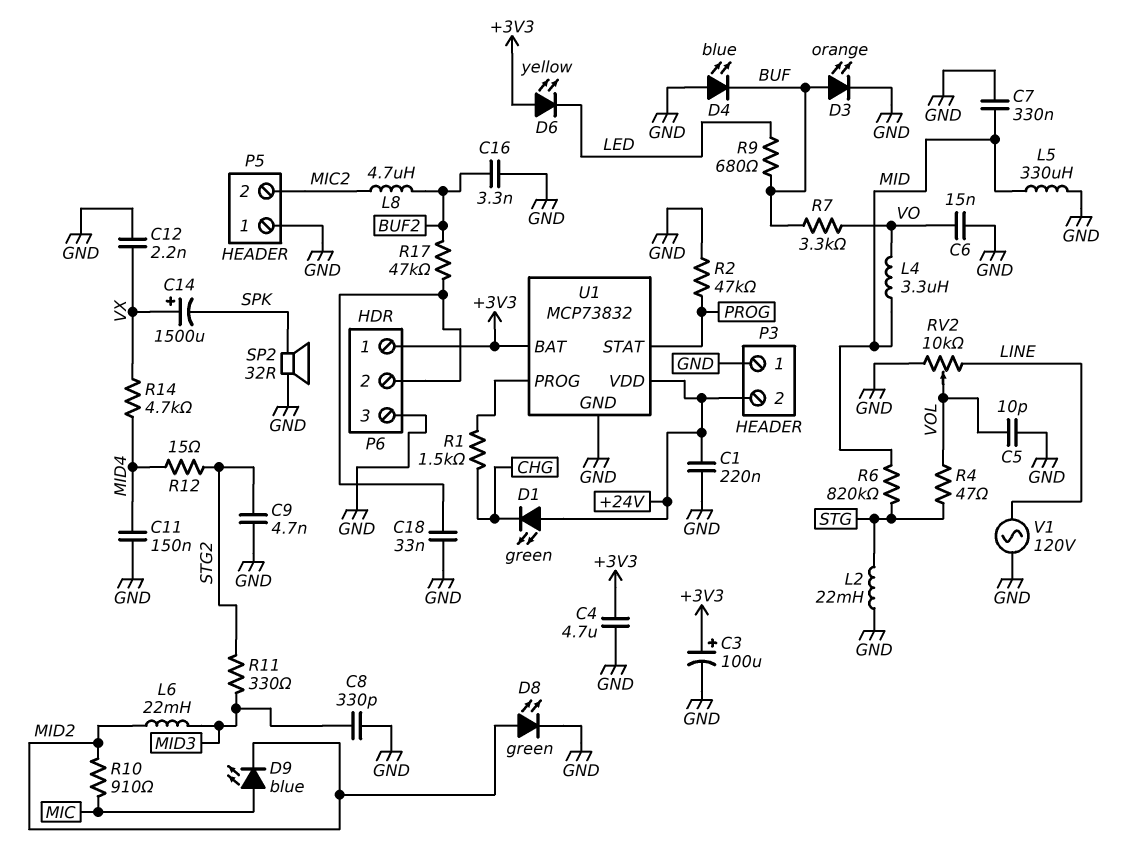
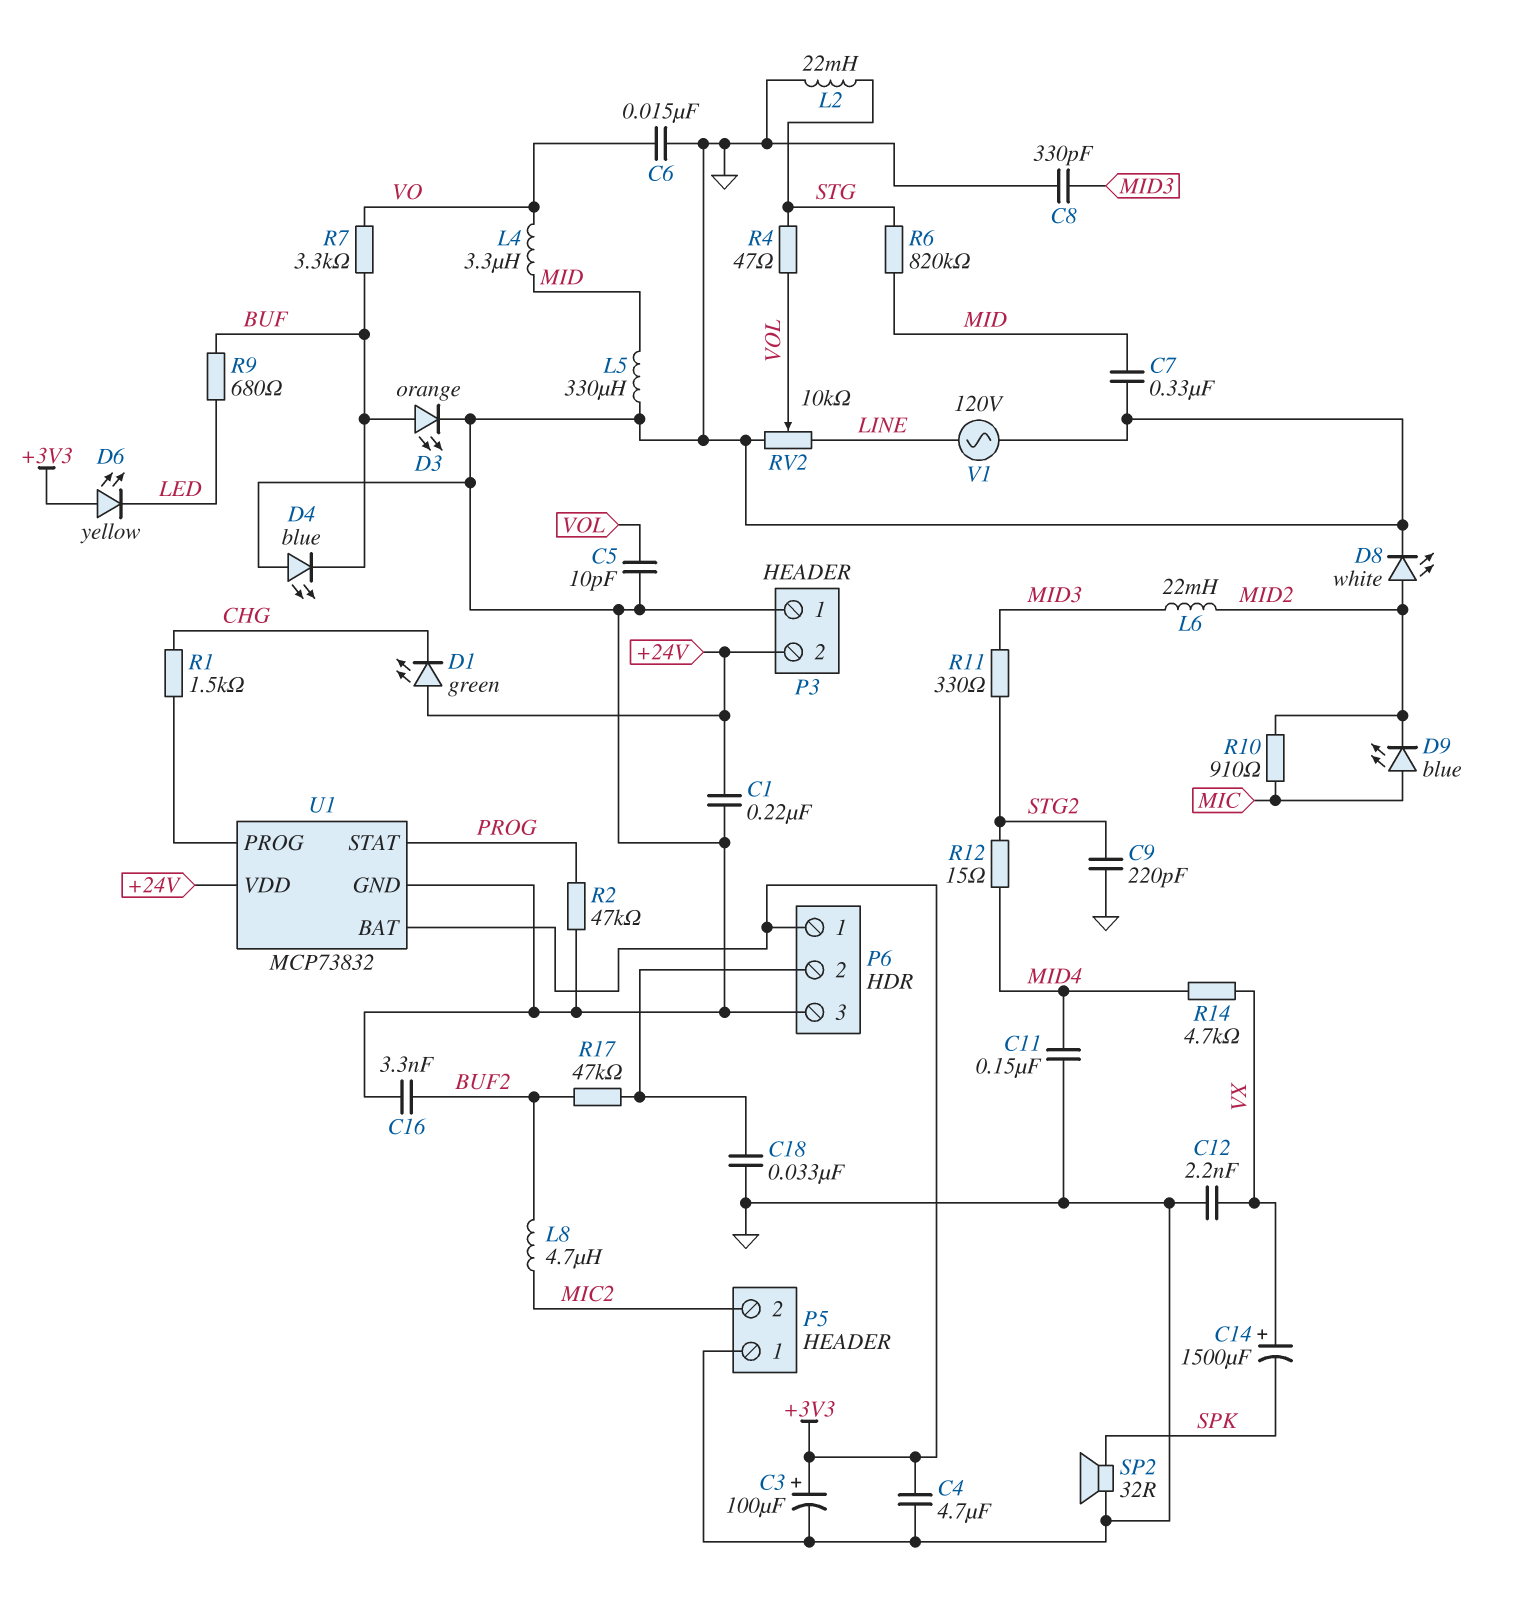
C9: 4.7nF (GND, STG2) -> 220pF (GND, STG2)
D8: LED green (A MID2, K GND) -> LED white (A MID2, K GND)

